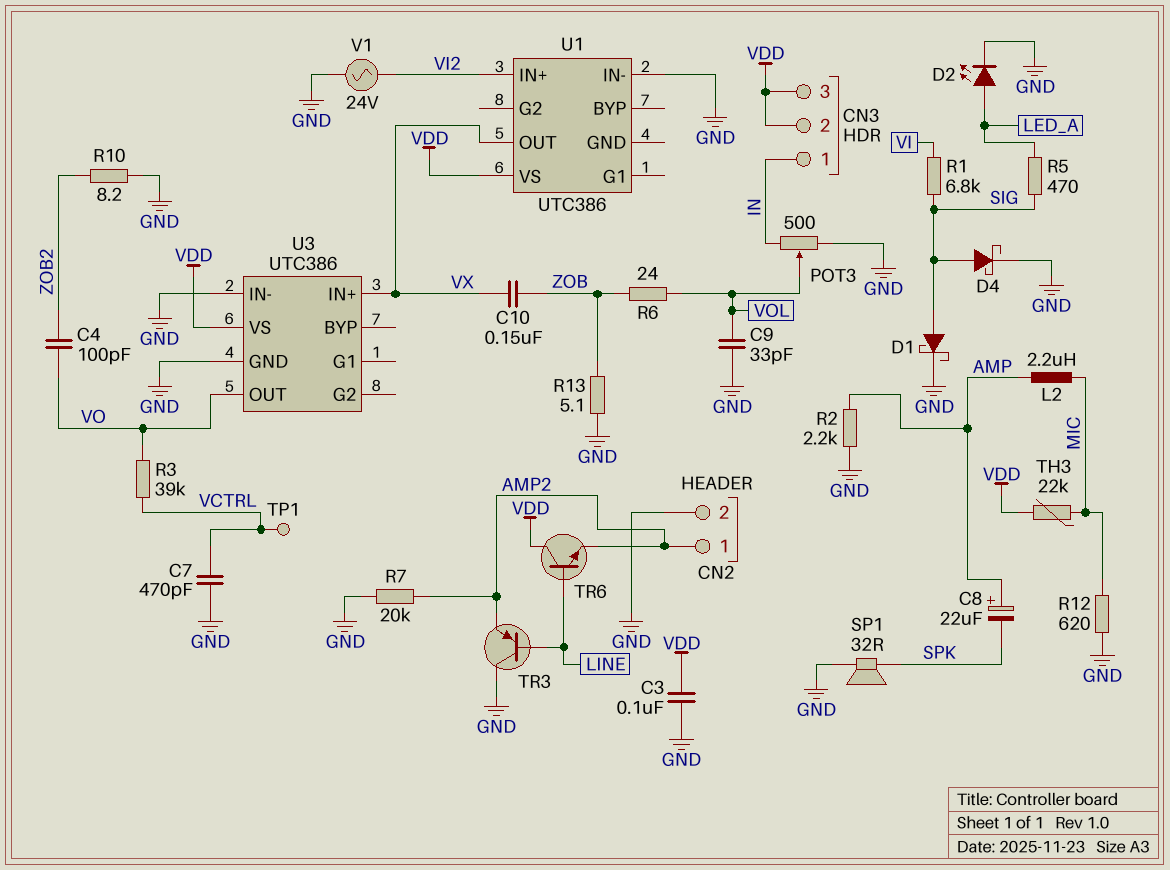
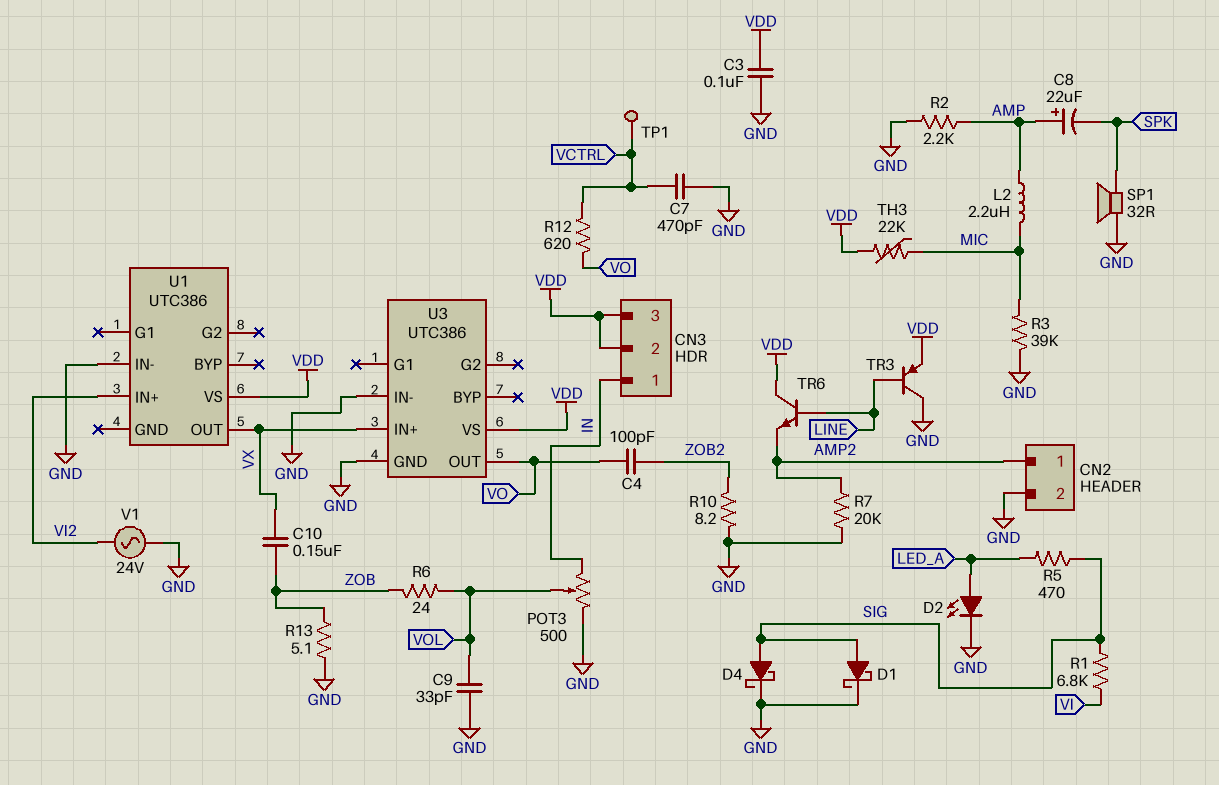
R3: 39k (VCTRL, VO) -> 39k (GND, MIC)
R12: 620 (GND, MIC) -> 620 (VCTRL, VO)
TR3: PNP (B LINE, C GND, E AMP2) -> PNP (B LINE, C GND, E VDD)

